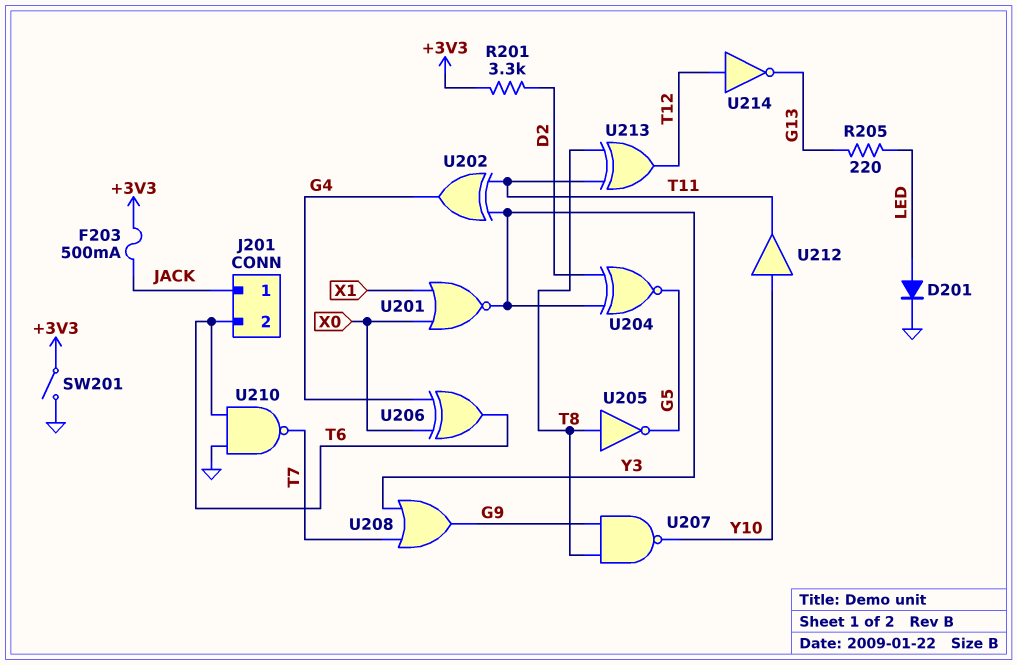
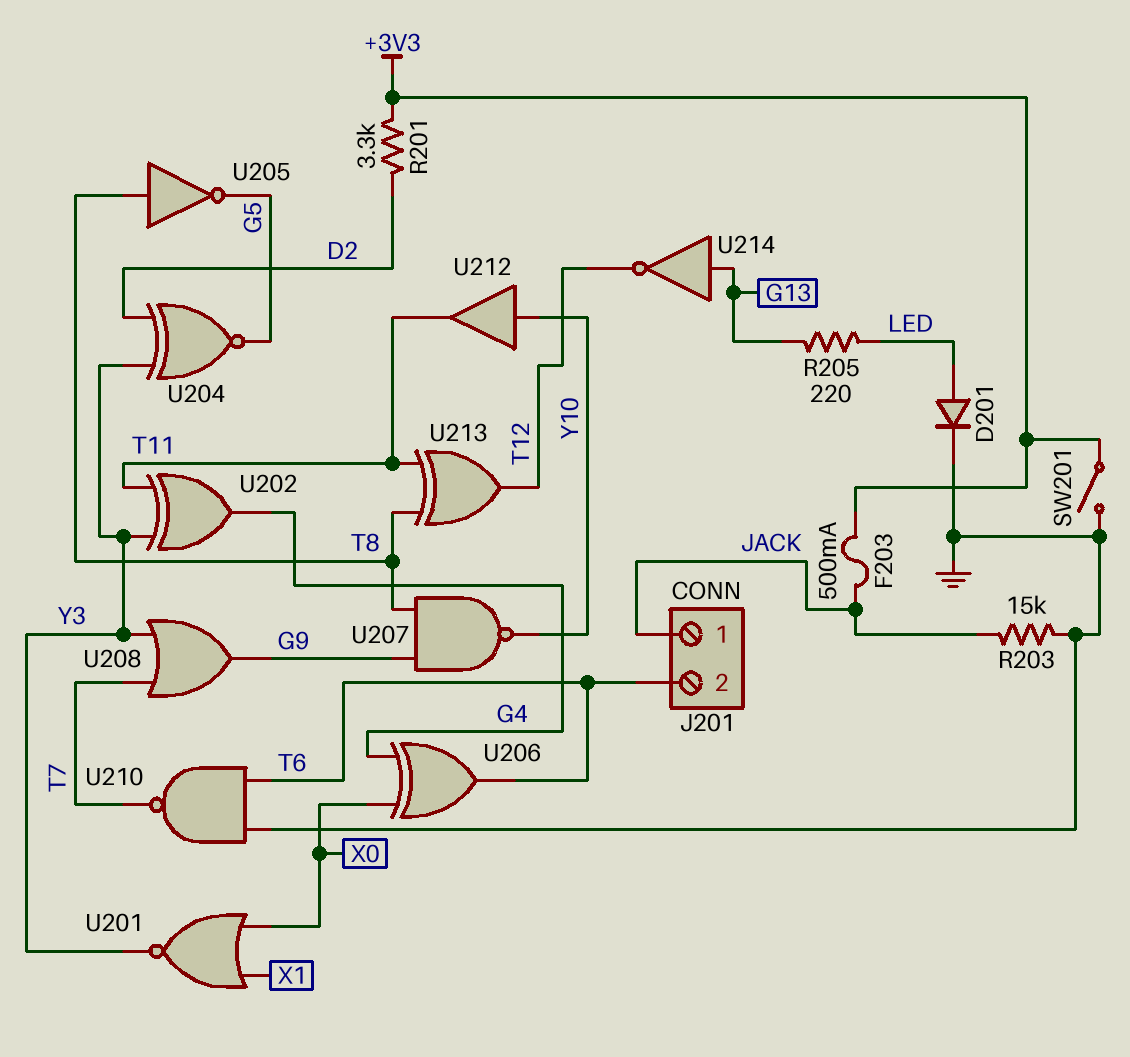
R203: none -> 15k (GND, JACK)
U214: NOT (in T12, out G13) -> NOT (in G13, out T12)

